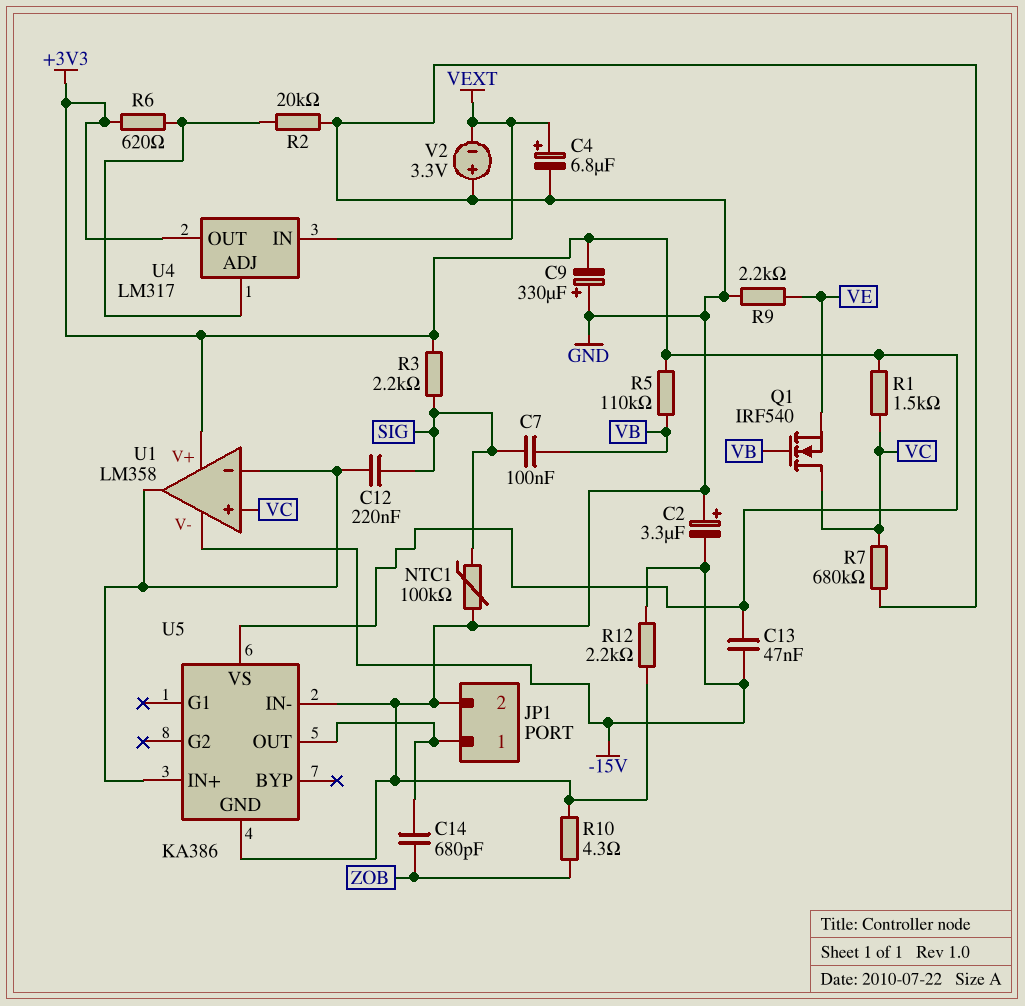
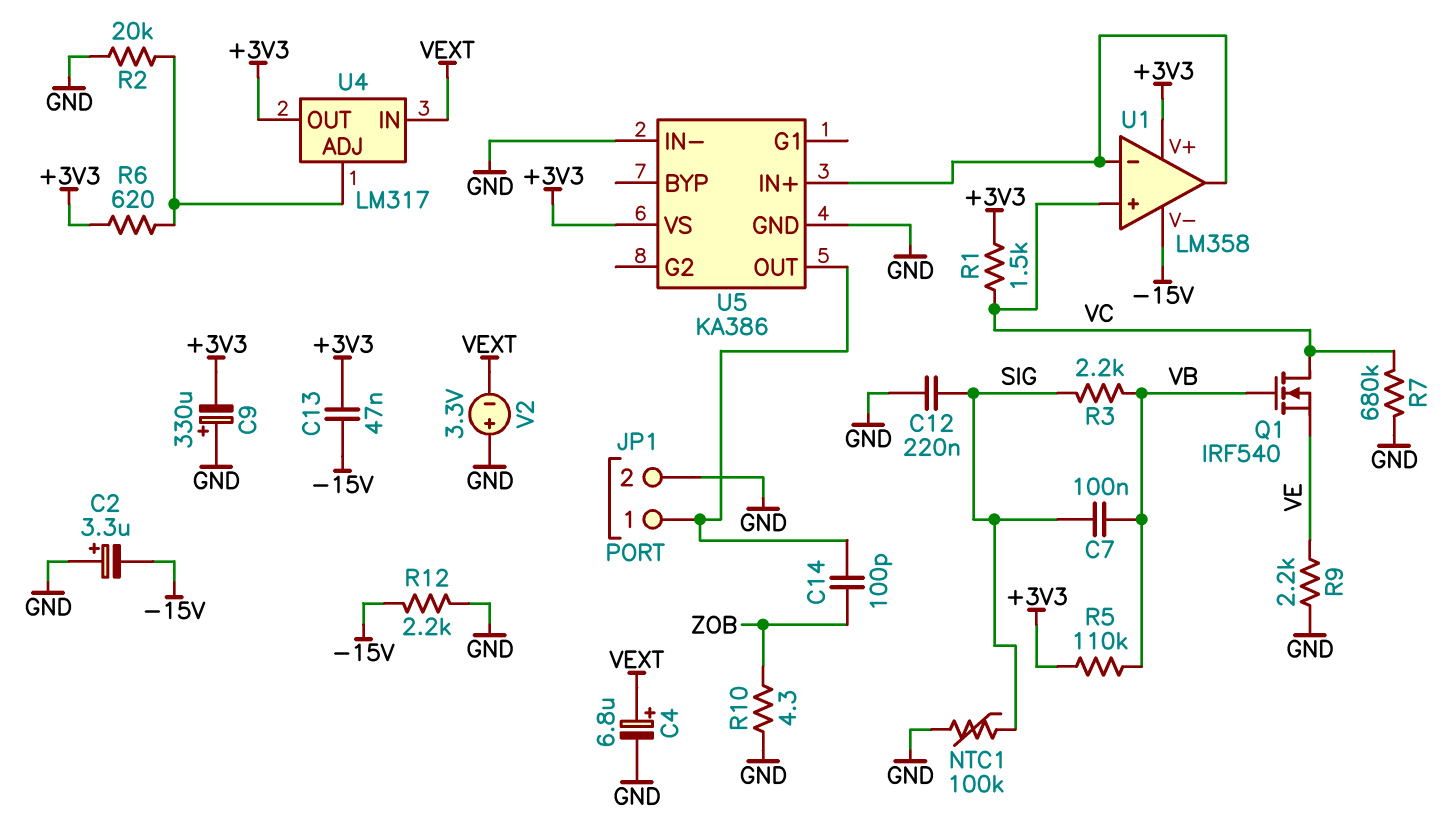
C12: 220nF (SIG, U1/in-) -> 220nF (GND, SIG)
C14: 680pF (JP1/1, ZOB) -> 100pF (JP1/1, ZOB)
R3: 2.2k (+3V3, SIG) -> 2.2k (SIG, VB)

